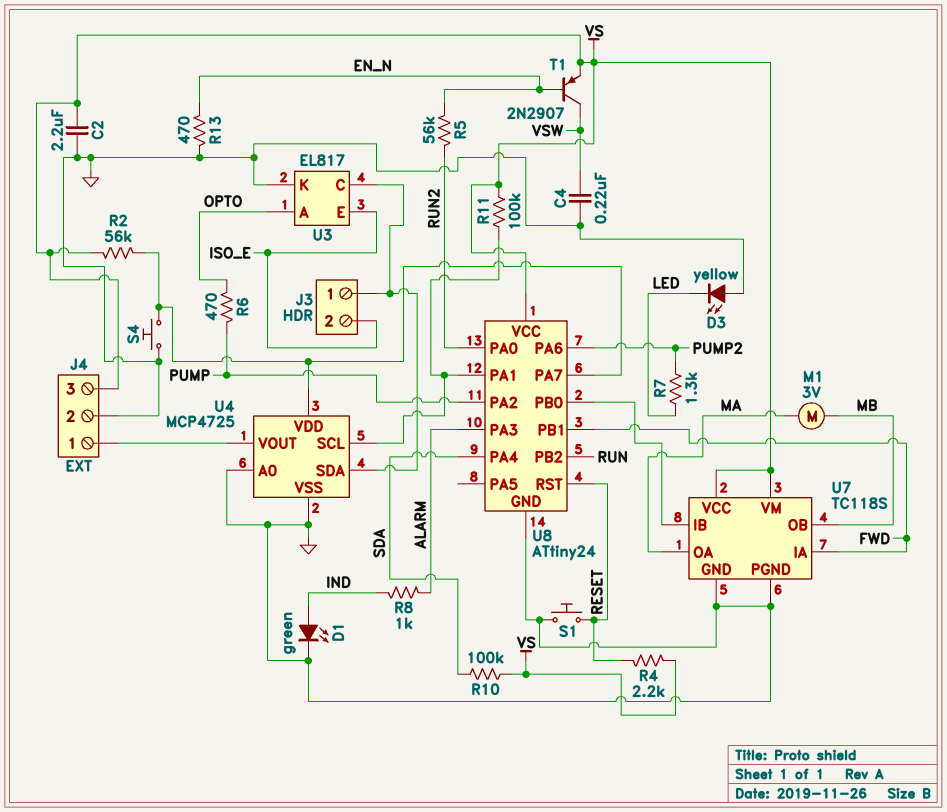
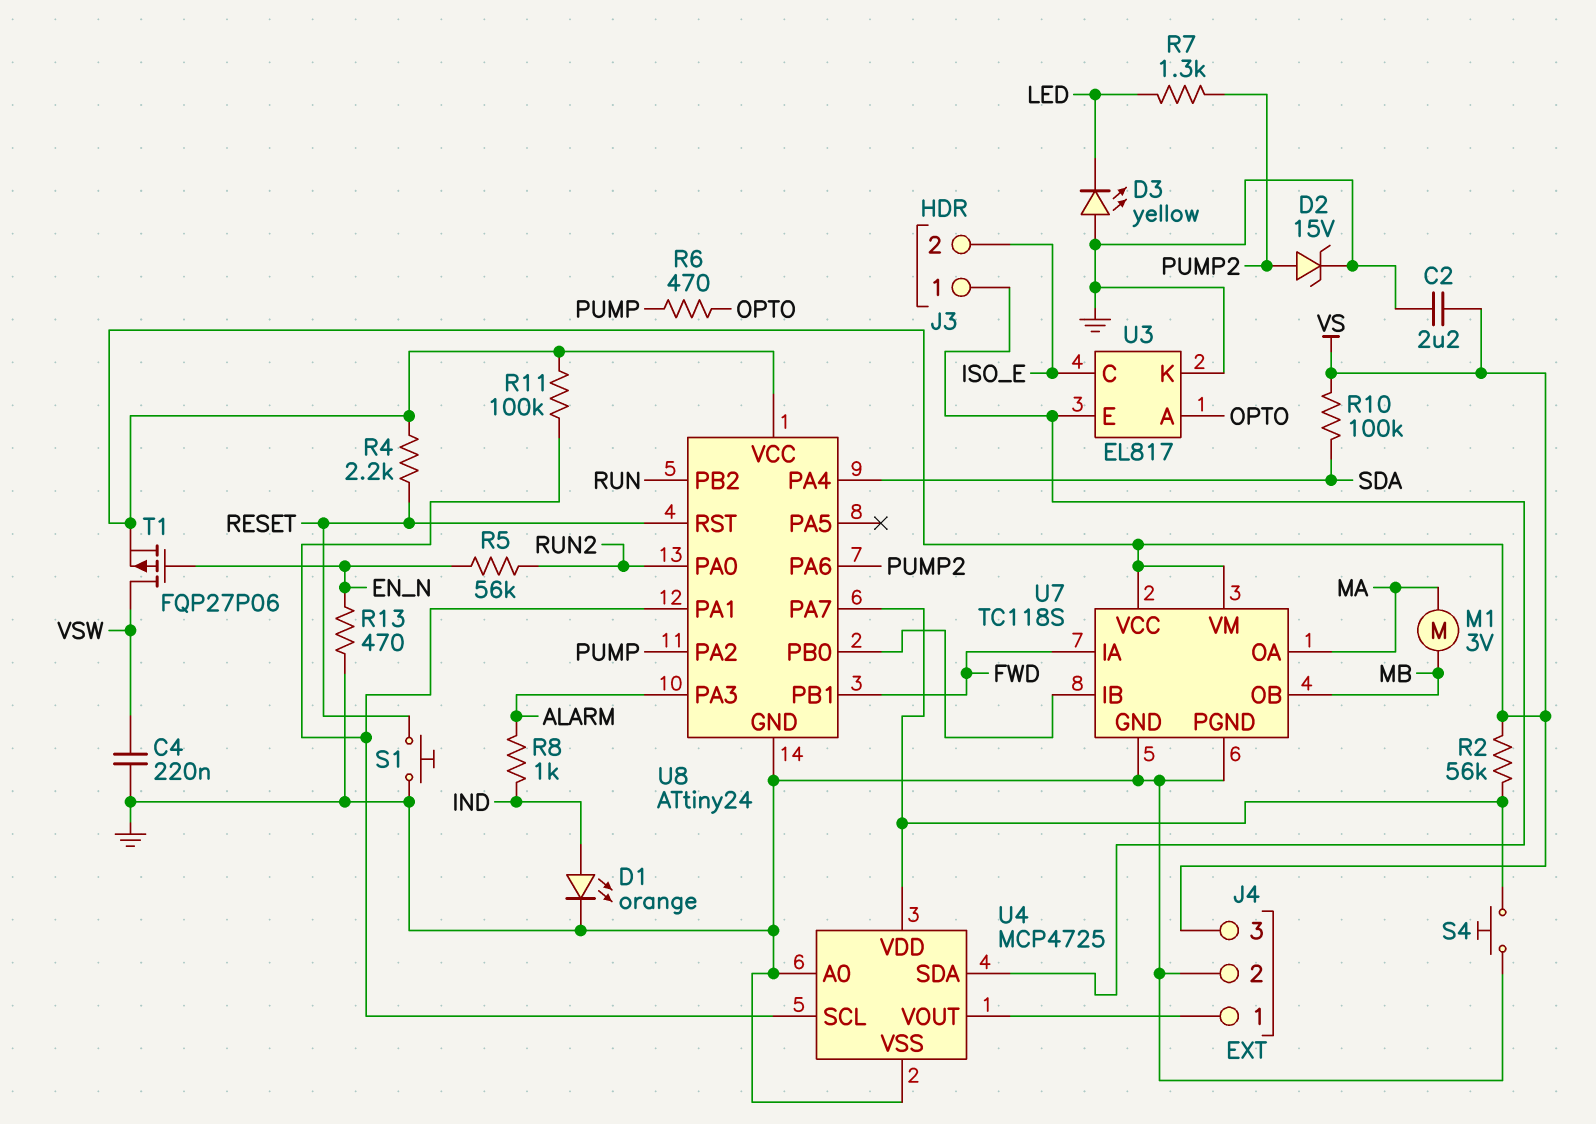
D1: LED green (A IND, K GND) -> LED orange (A IND, K GND)
D2: none -> zener 15V (A PUMP2, K GND)
T1: PNP 2N2907 (B EN_N, C VSW, E VS) -> PMOS FQP27P06 (G EN_N, D VSW, S VS)
U3 pin C: J3/1 -> ISO_E
U3 pin E: ISO_E -> J3/1

